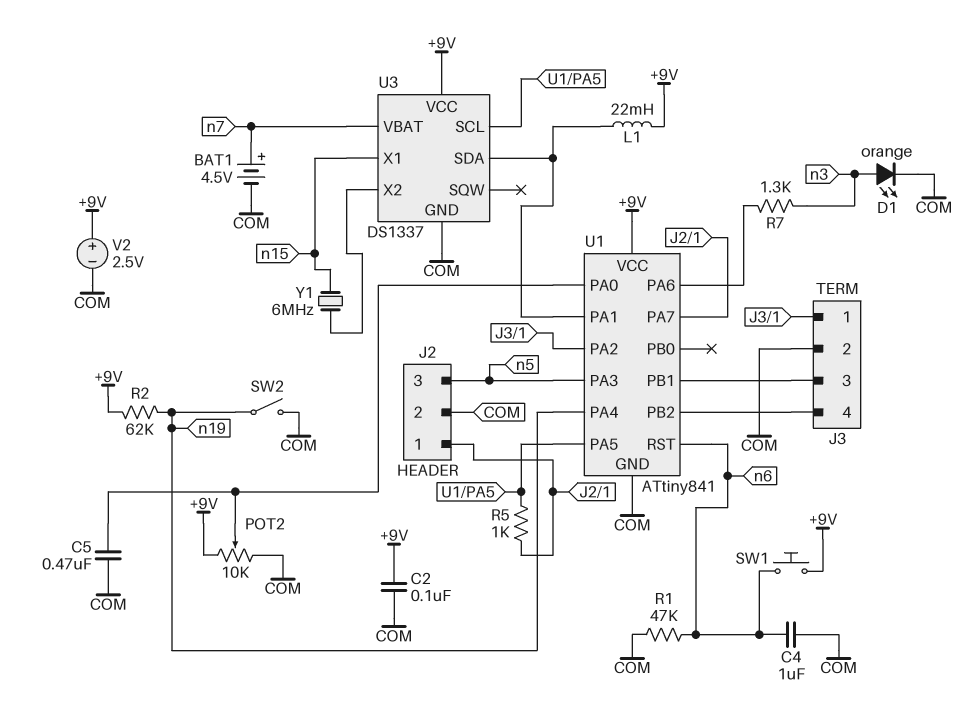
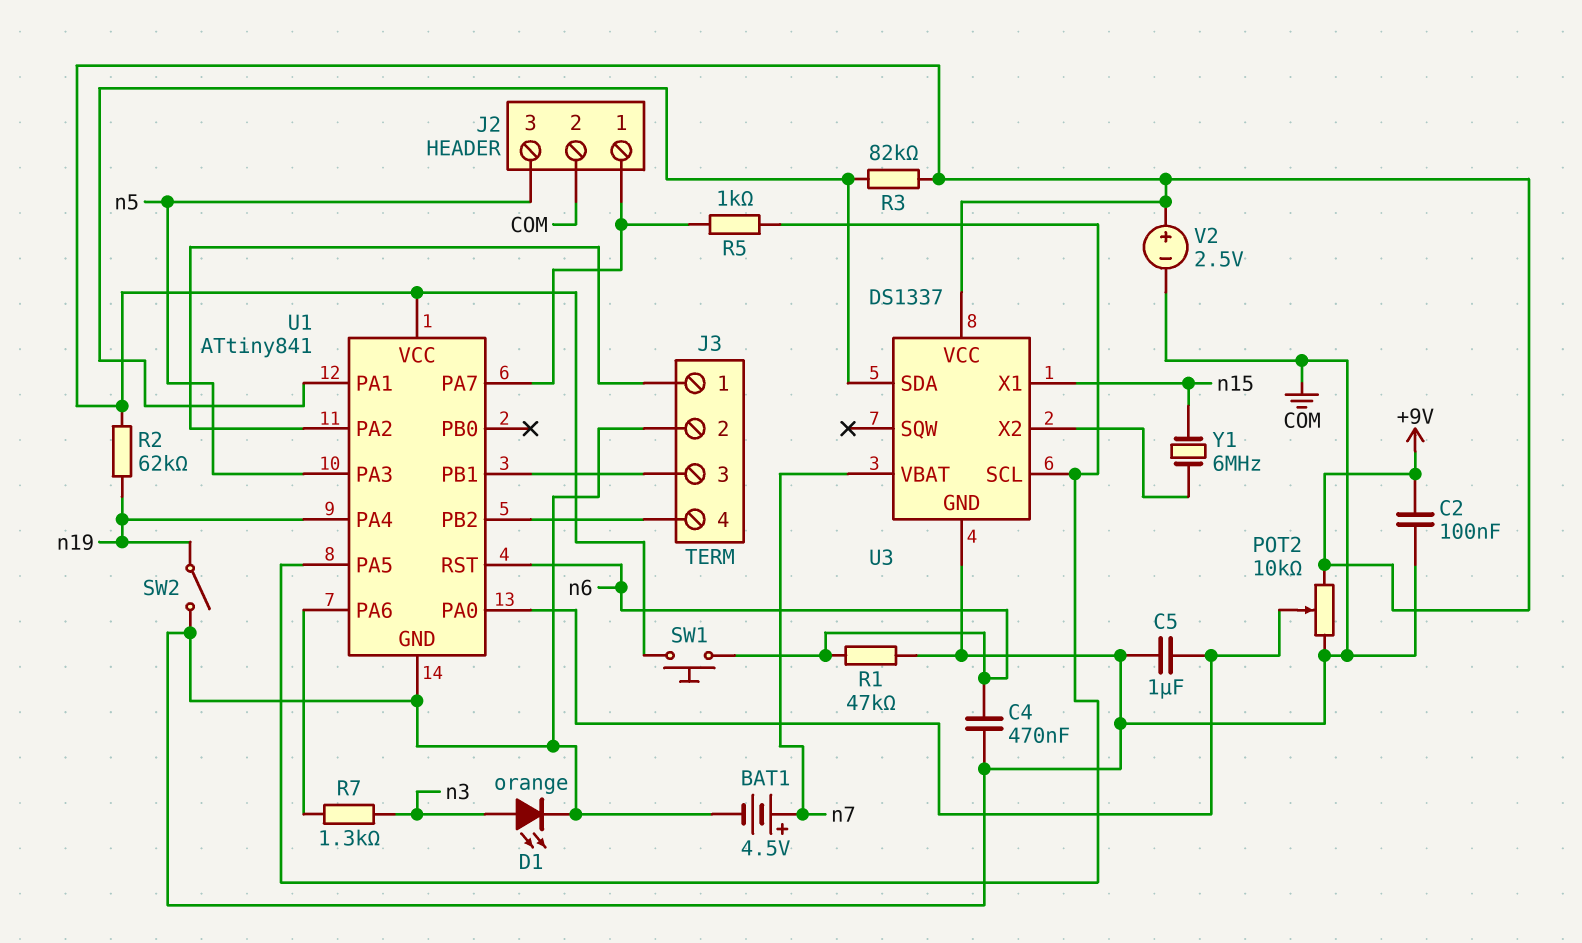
C4: 1uF (COM, n6) -> 470nF (COM, n6)
C5: 470nF (COM, U1/PA0) -> 1uF (COM, U1/PA0)
L1: 22mH (+9V, U1/PA1) -> none
R3: none -> 82k (+9V, U1/PA1)

